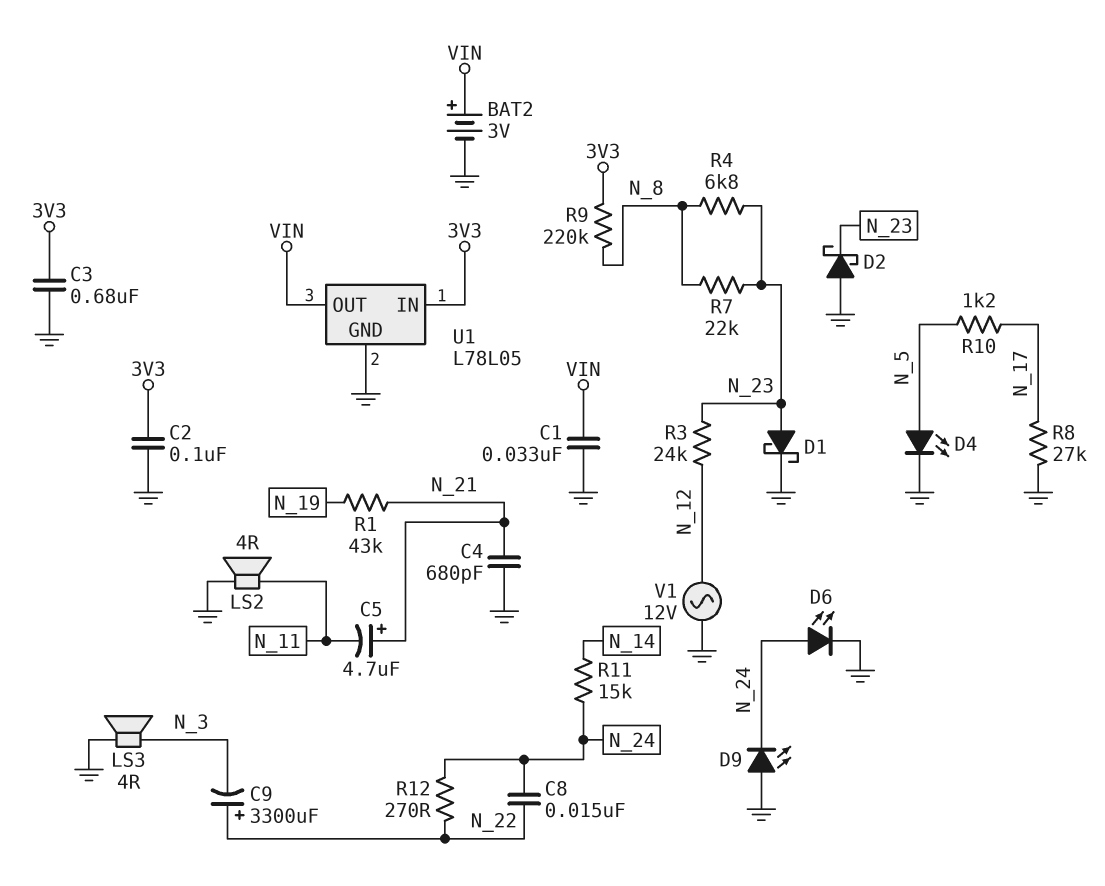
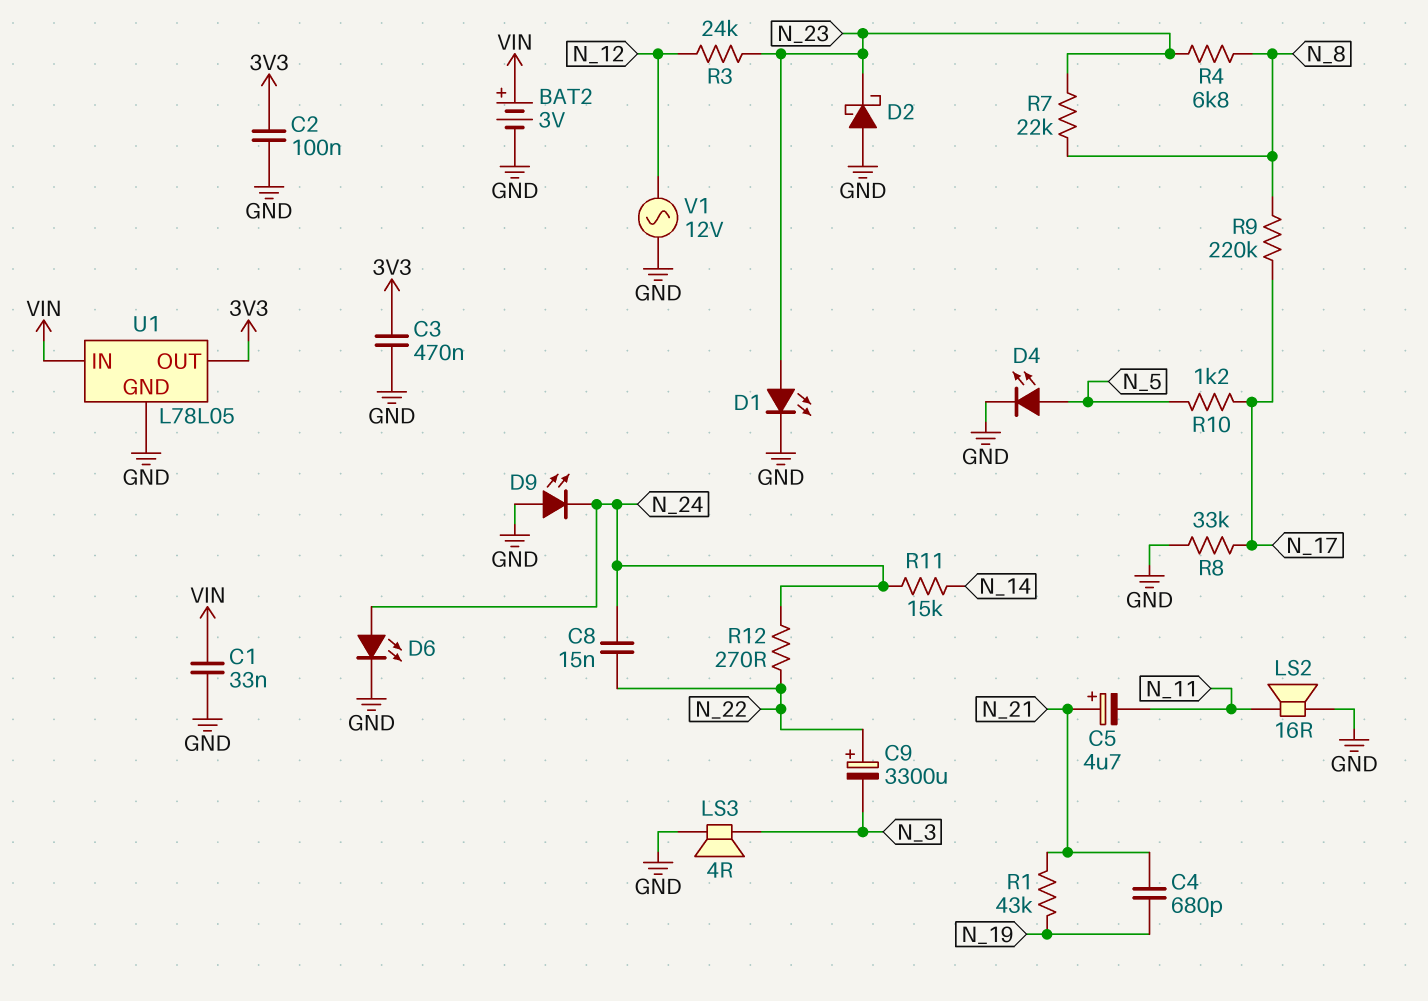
C3: 680nF (3V3, GND) -> 470nF (3V3, GND)
C4: 680pF (GND, N_21) -> 680pF (N_19, N_21)
D1: schottky (A N_23, K GND) -> LED (A N_23, K GND)
LS2: speaker 4R (GND, N_11) -> speaker 16R (GND, N_11)
R8: 27k (GND, N_17) -> 33k (GND, N_17)
R9: 220k (3V3, N_8) -> 220k (N_8, N_17)
U1 pin IN: 3V3 -> VIN
U1 pin OUT: VIN -> 3V3

